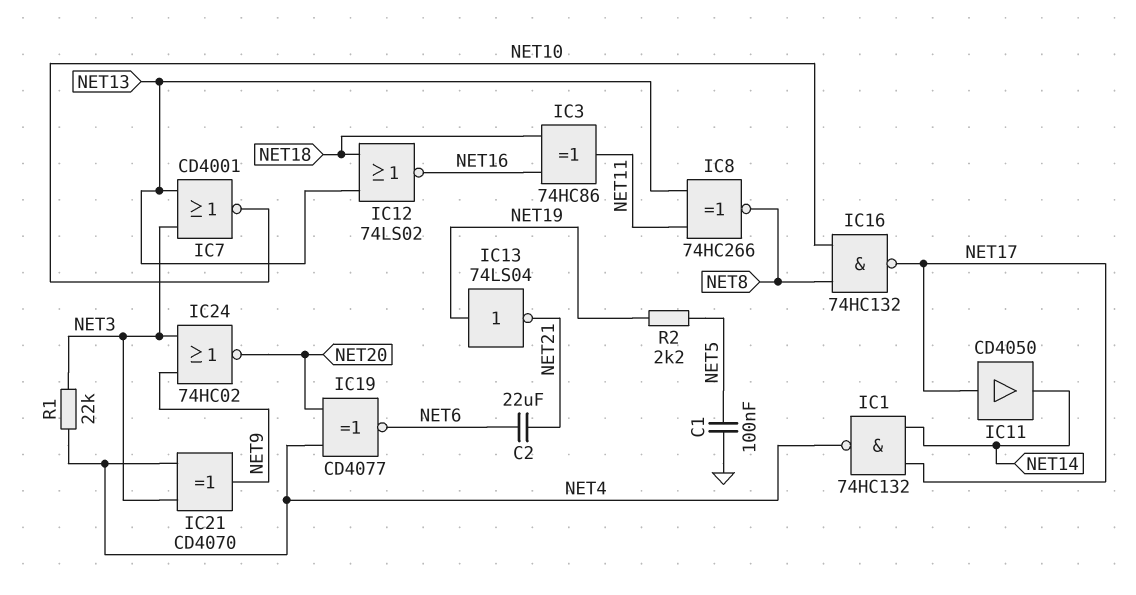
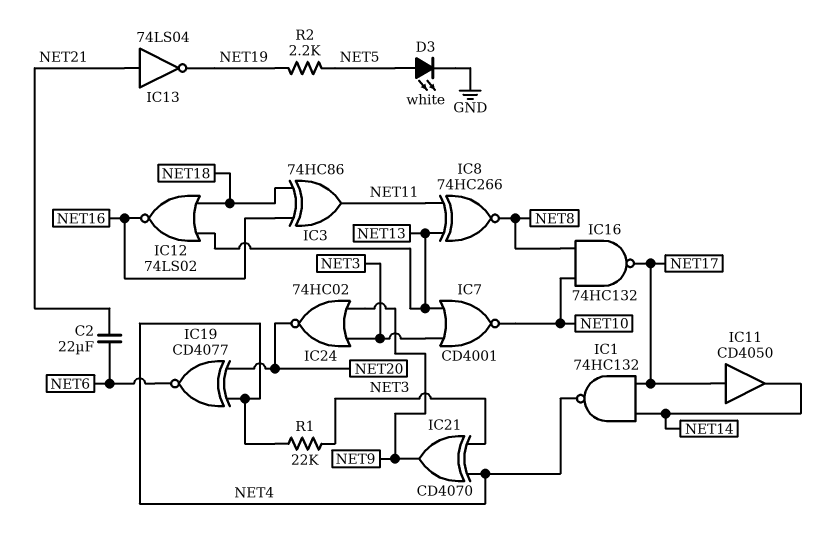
C1: 100nF (GND, NET5) -> none
D3: none -> LED white (A NET5, K GND)
IC13: NOT 74LS04 (in NET19, out NET21) -> NOT 74LS04 (in NET21, out NET19)

